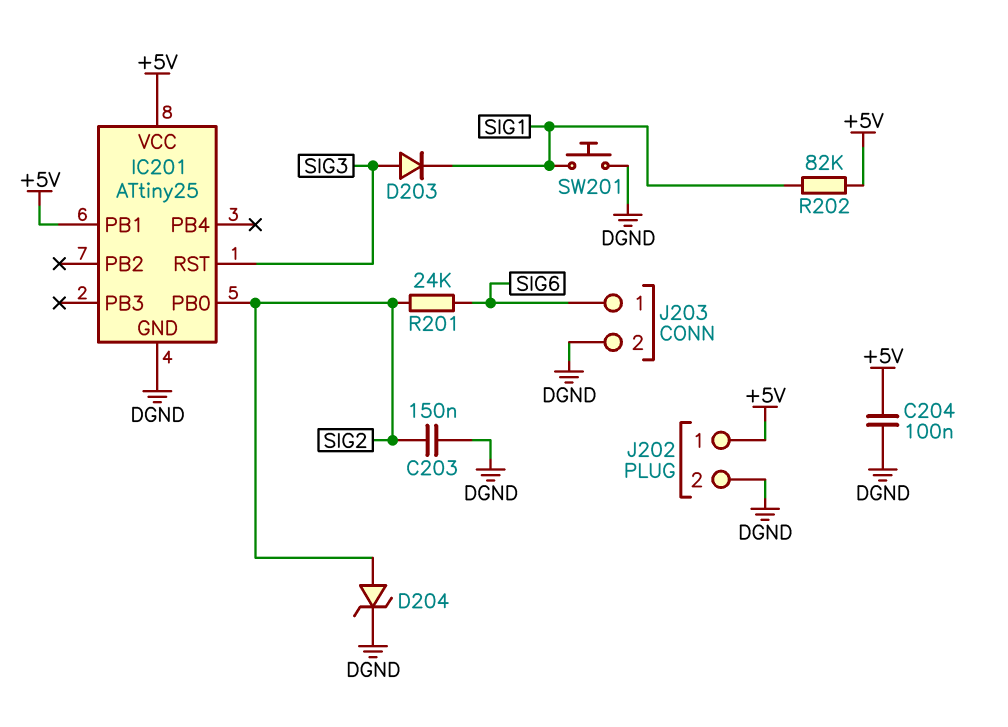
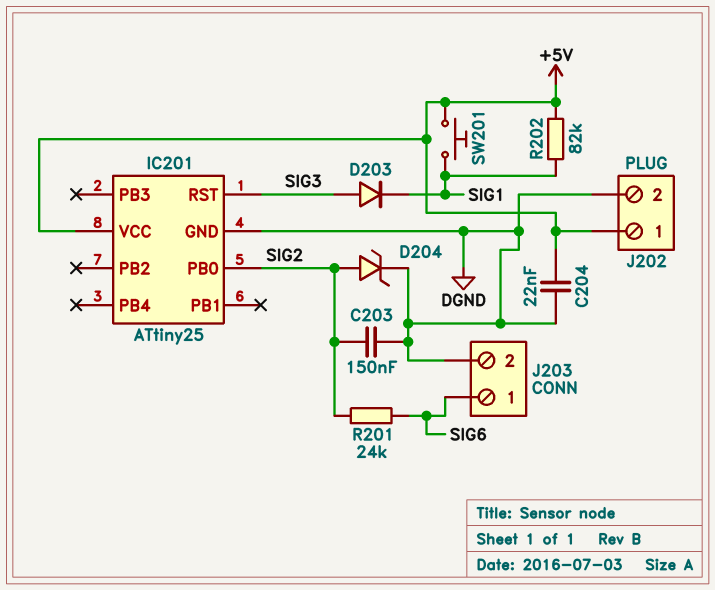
C204: 100nF (+5V, DGND) -> 22nF (+5V, DGND)
IC201 pin PB1: +5V -> none
SW201: button (DGND, SIG1) -> button (+5V, SIG1)

